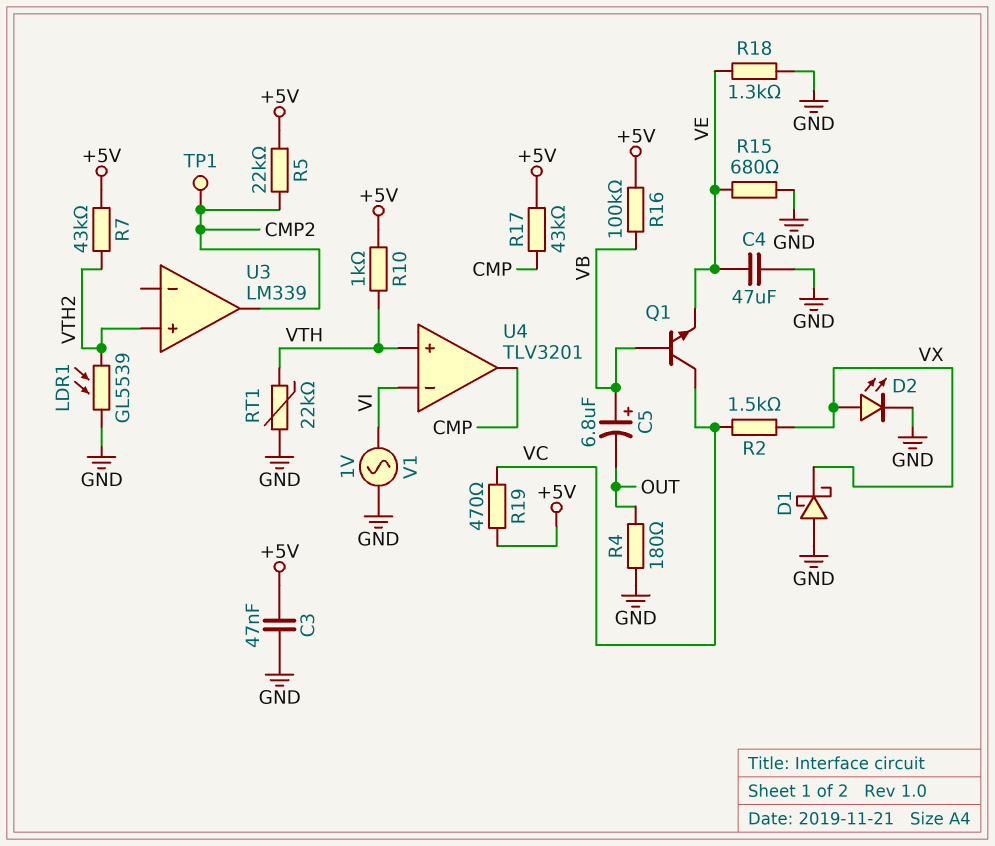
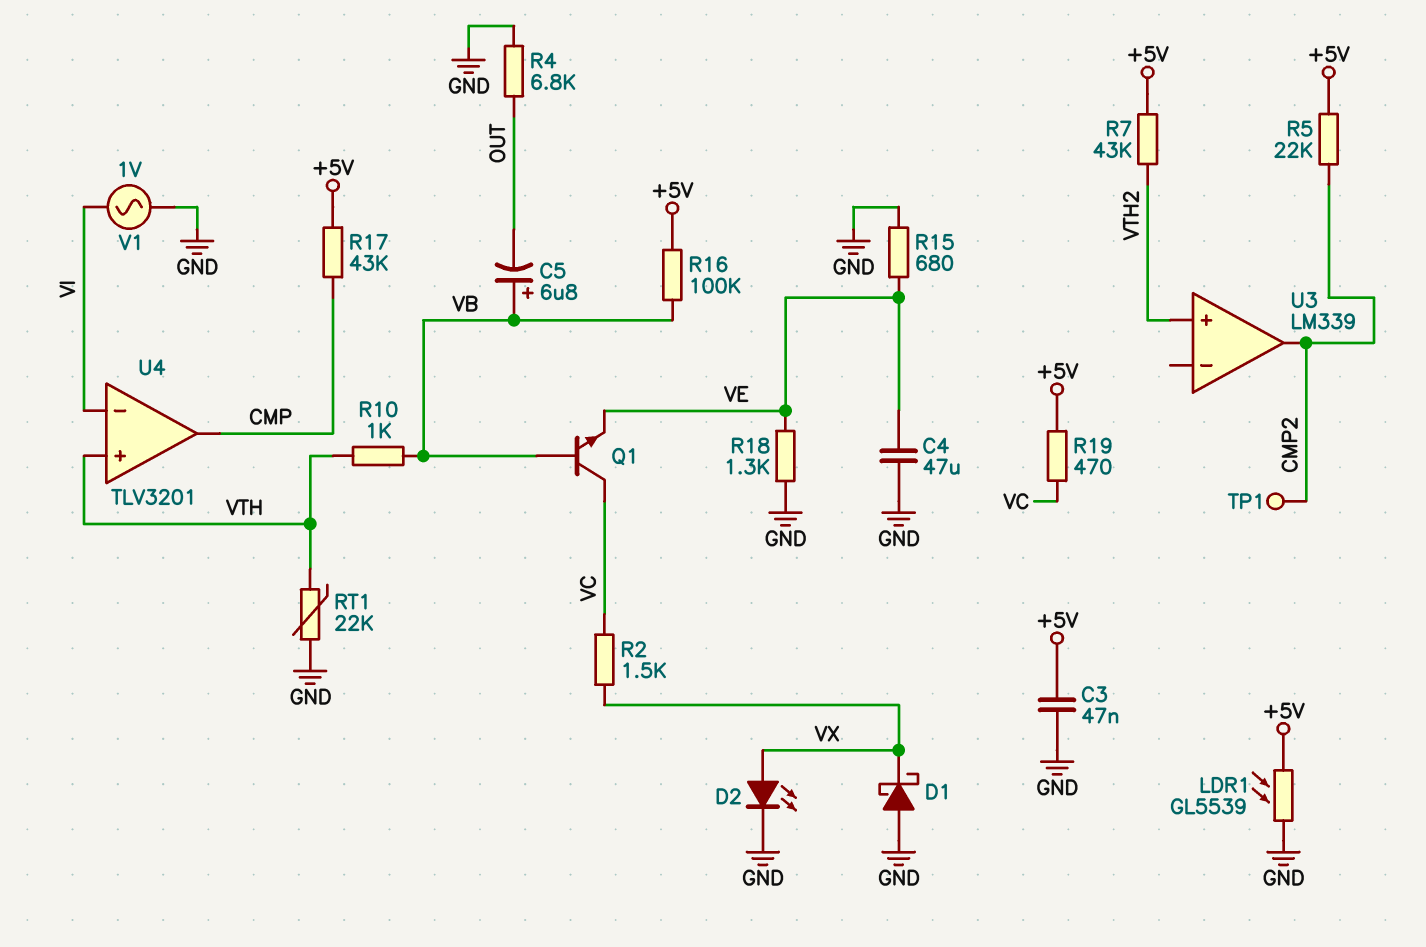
LDR1: GL5539 (GND, VTH2) -> GL5539 (+5V, GND)
R4: 180 (GND, OUT) -> 6.8k (GND, OUT)
R10: 1k (+5V, VTH) -> 1k (VB, VTH)

